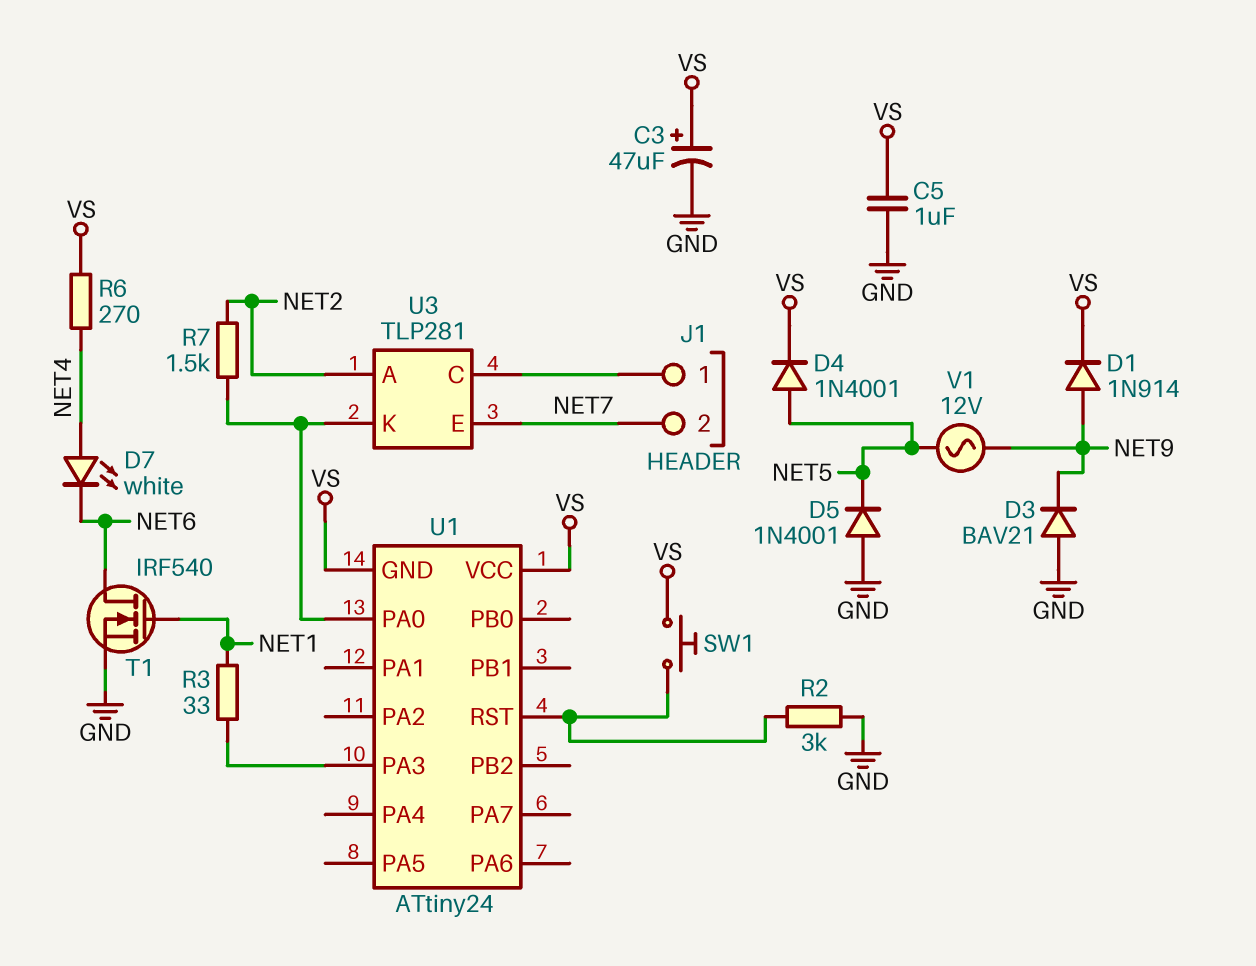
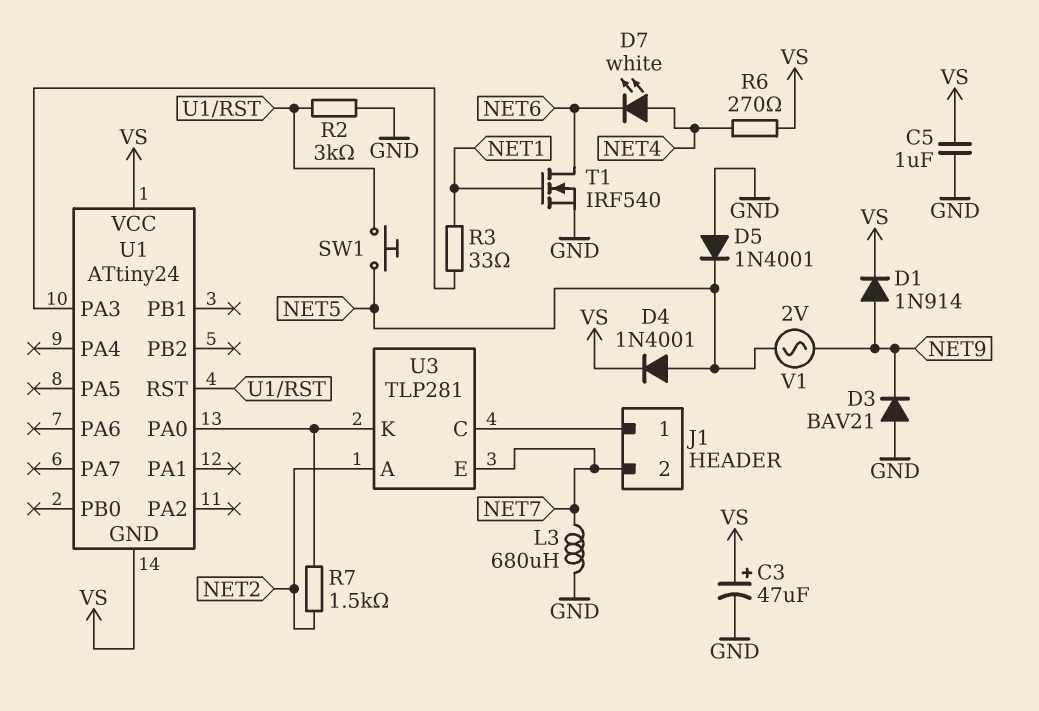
L3: none -> 680uH (GND, NET7)
SW1: button (U1/RST, VS) -> button (NET5, U1/RST)
V1: AC 12V (NET5, NET9) -> AC 2V (NET5, NET9)

